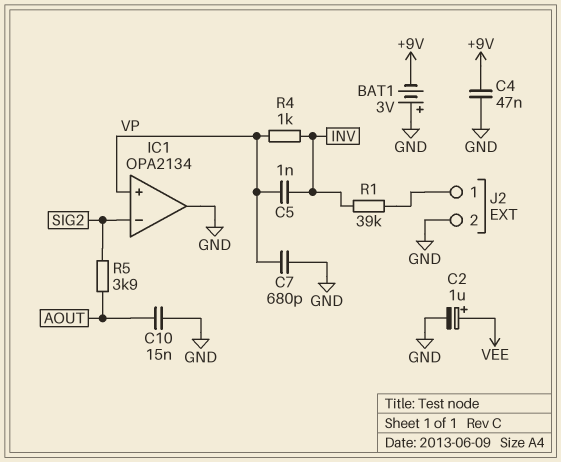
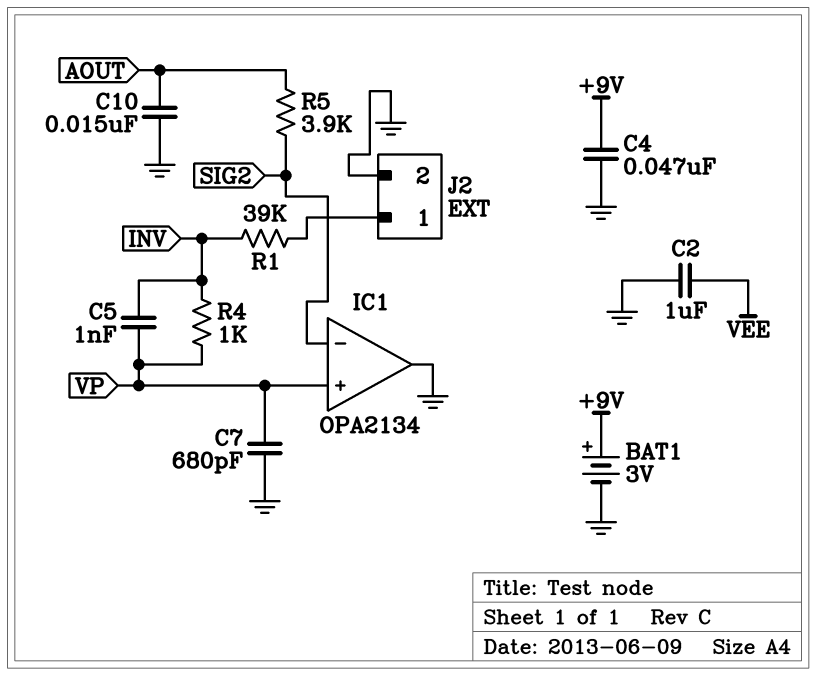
BAT1: 3V (plus GND, minus +9V) -> 3V (plus +9V, minus GND)
C2: 1uF (plus VEE, minus GND) -> 1uF (GND, VEE)

